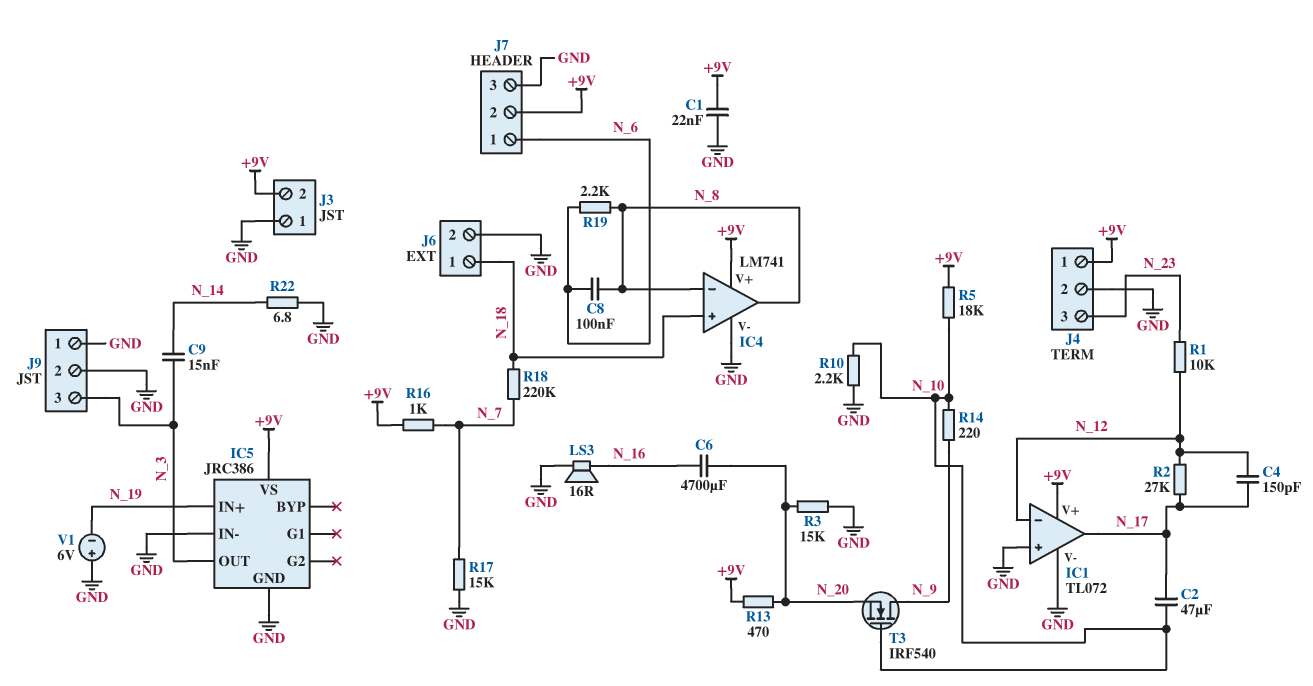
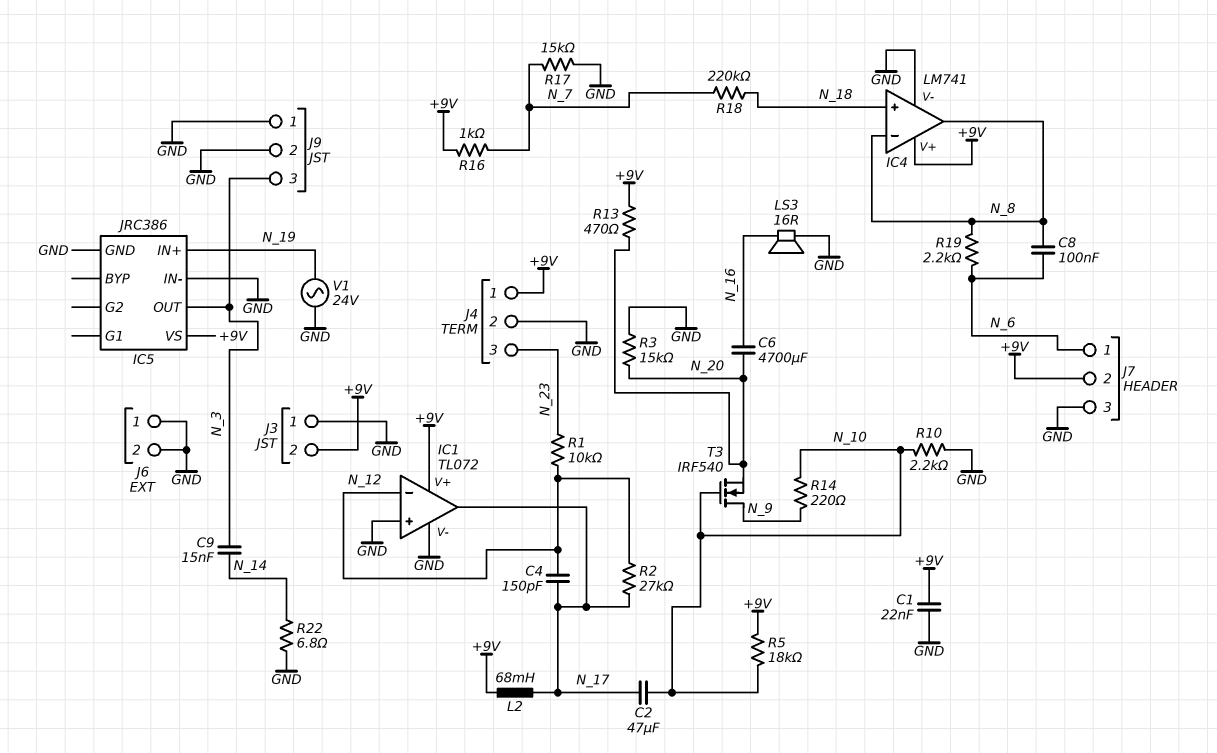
J6 pin 1: N_18 -> GND
L2: none -> 68mH (+9V, N_17)
V1: 6V (plus GND, minus N_19) -> AC 24V (GND, N_19)

